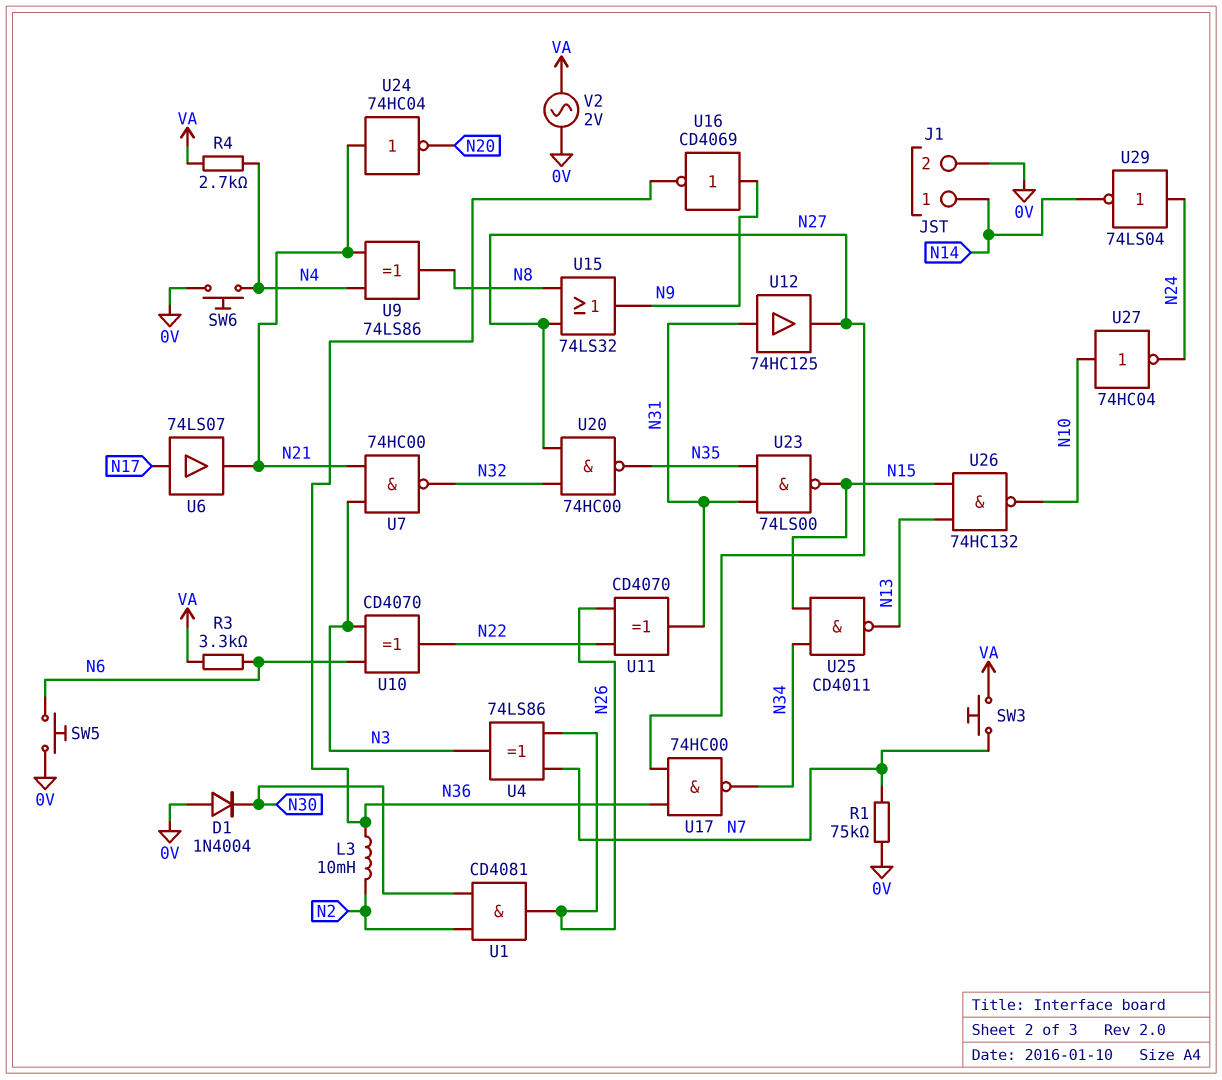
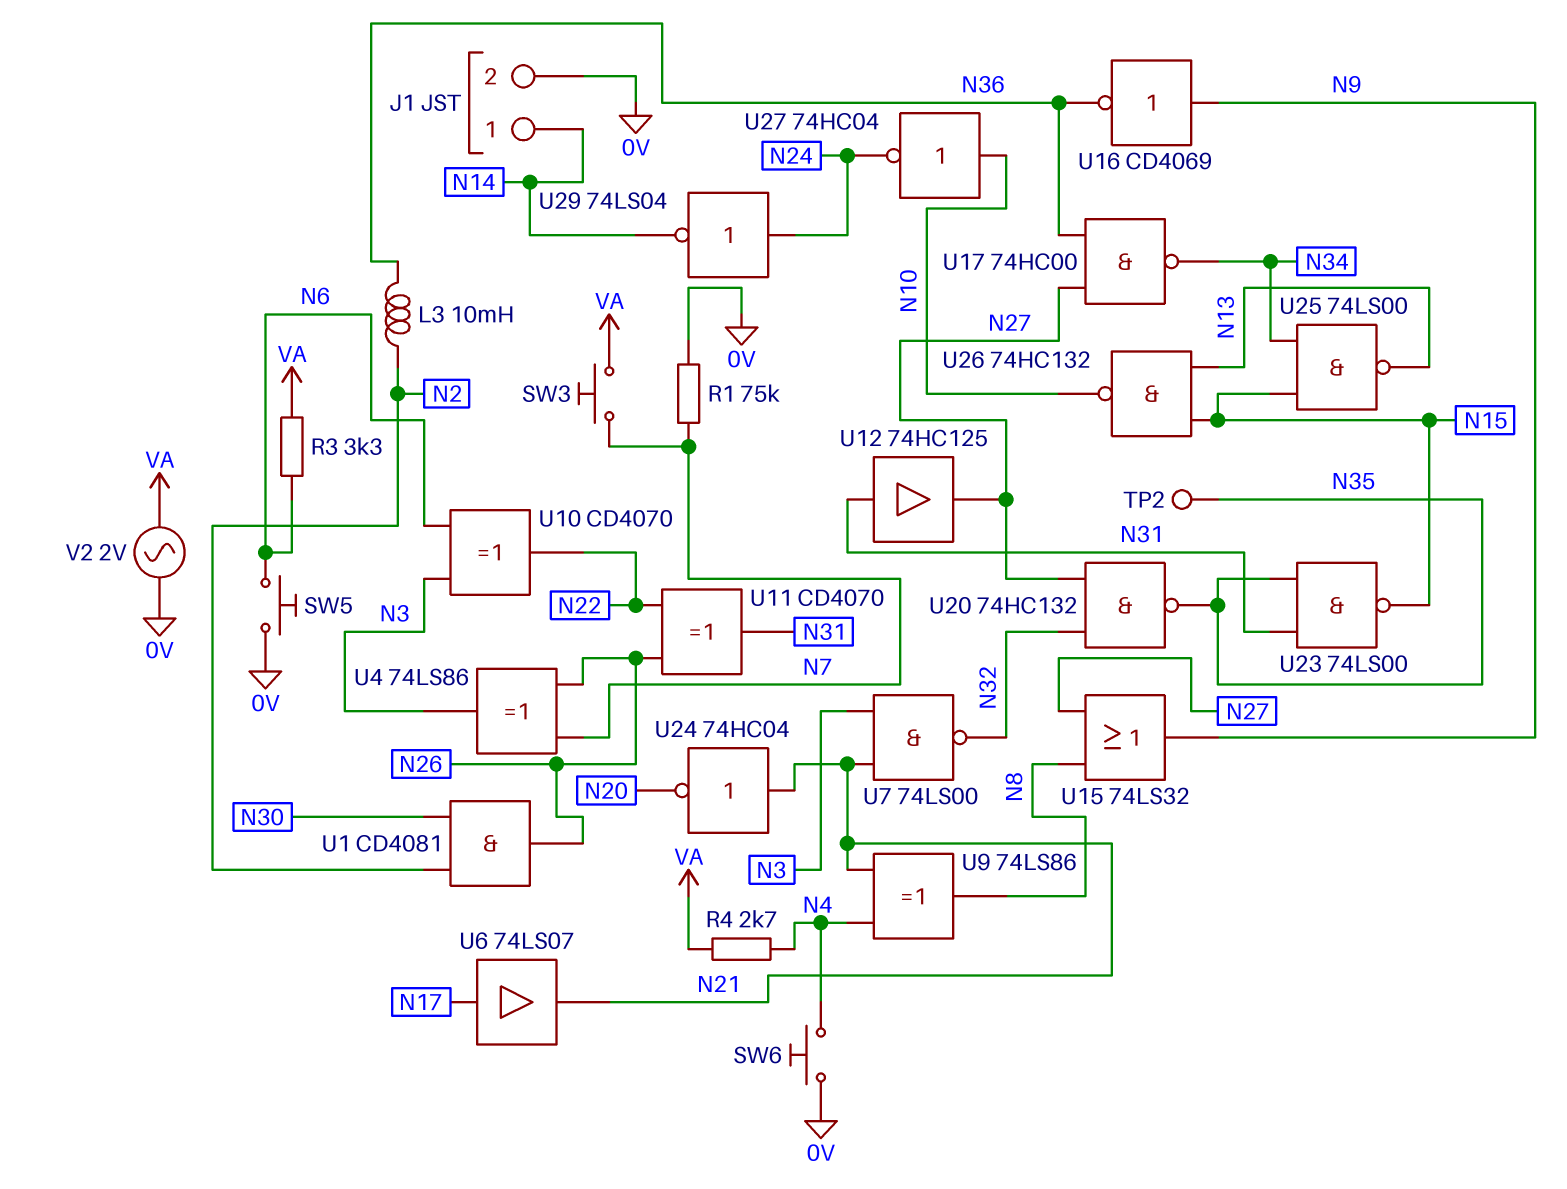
D1: diode 1N4004 (A 0V, K N30) -> none
TP2: none -> test point (N35)
U7: NAND 74HC00 (in N3, in N21, out N32) -> NAND 74LS00 (in N3, in N21, out N32)
U20: NAND 74HC00 (in N27, in N32, out N35) -> NAND 74HC132 (in N27, in N32, out N35)
U25: NAND CD4011 (in N15, in N34, out N13) -> NAND 74LS00 (in N15, in N34, out N13)

